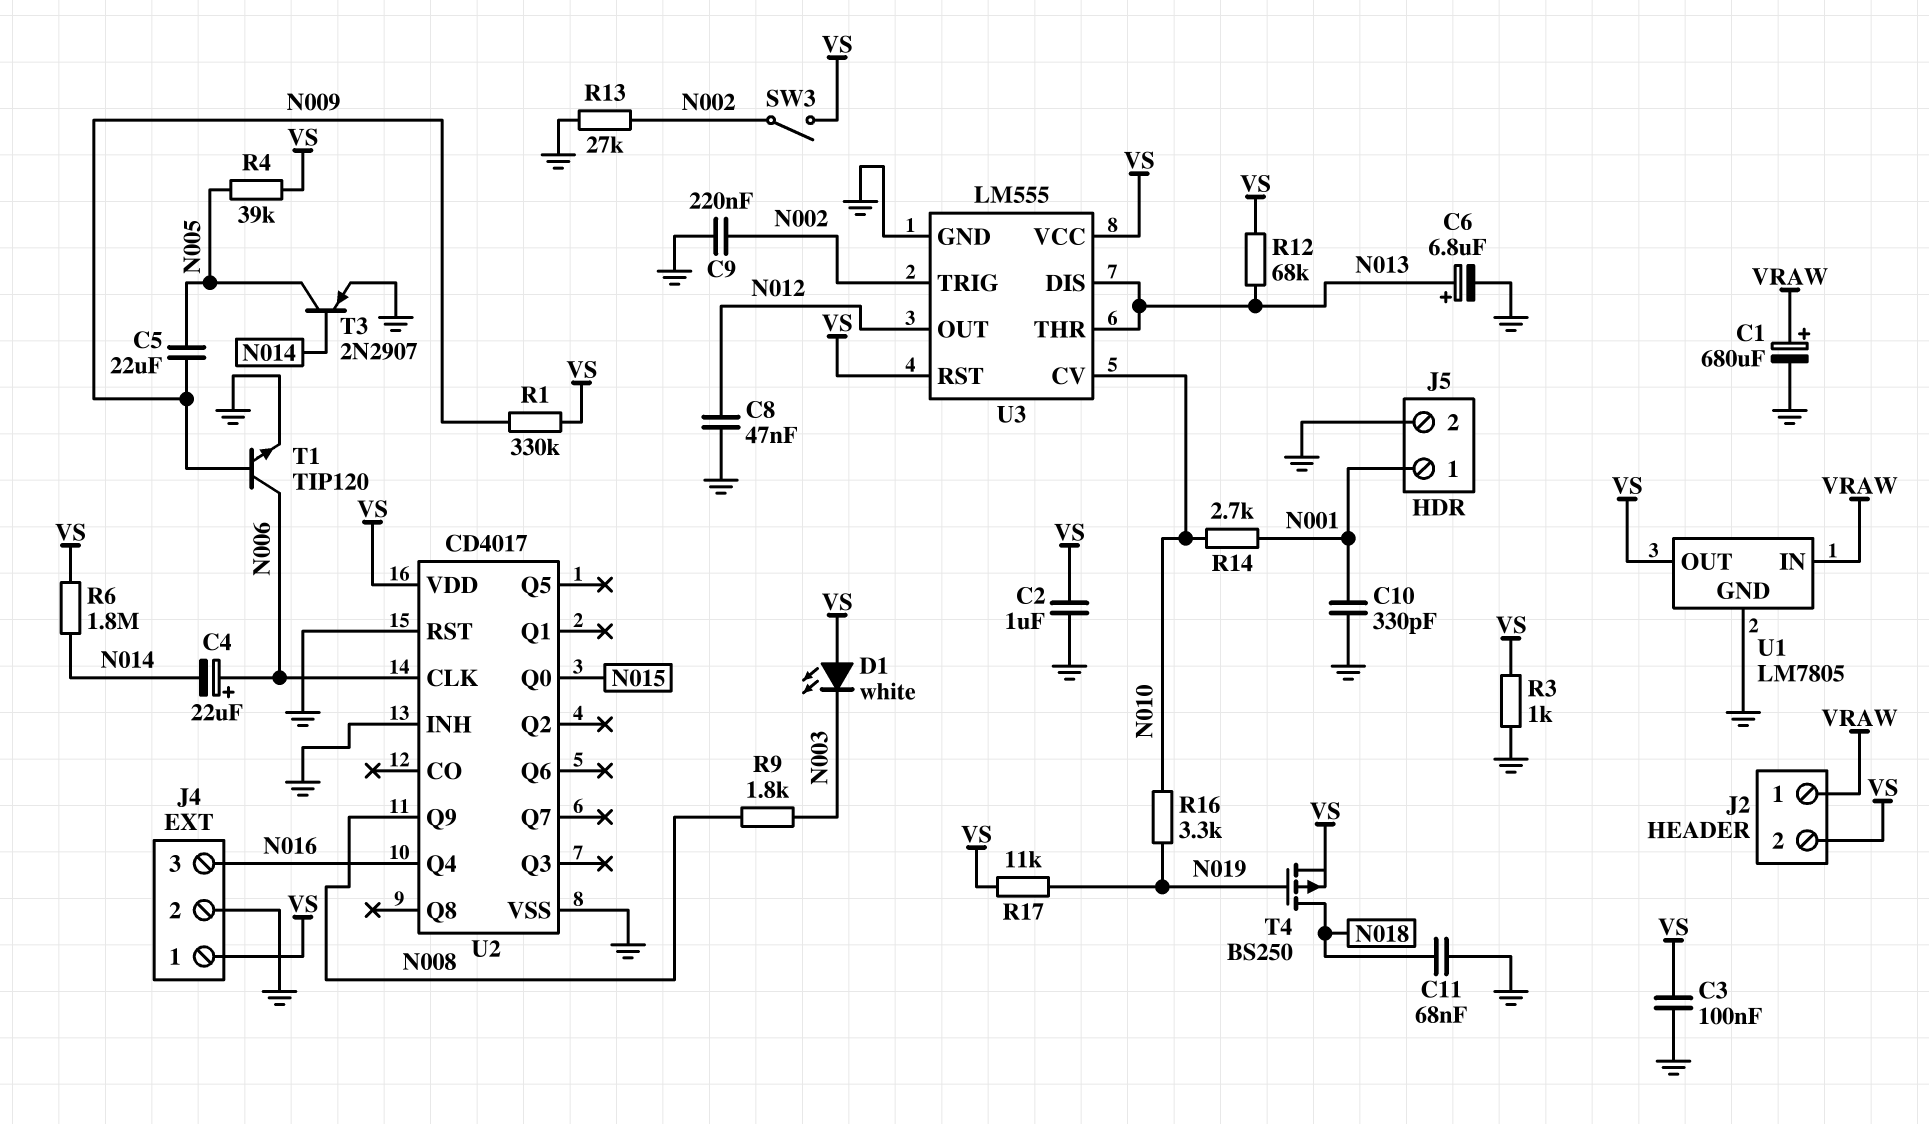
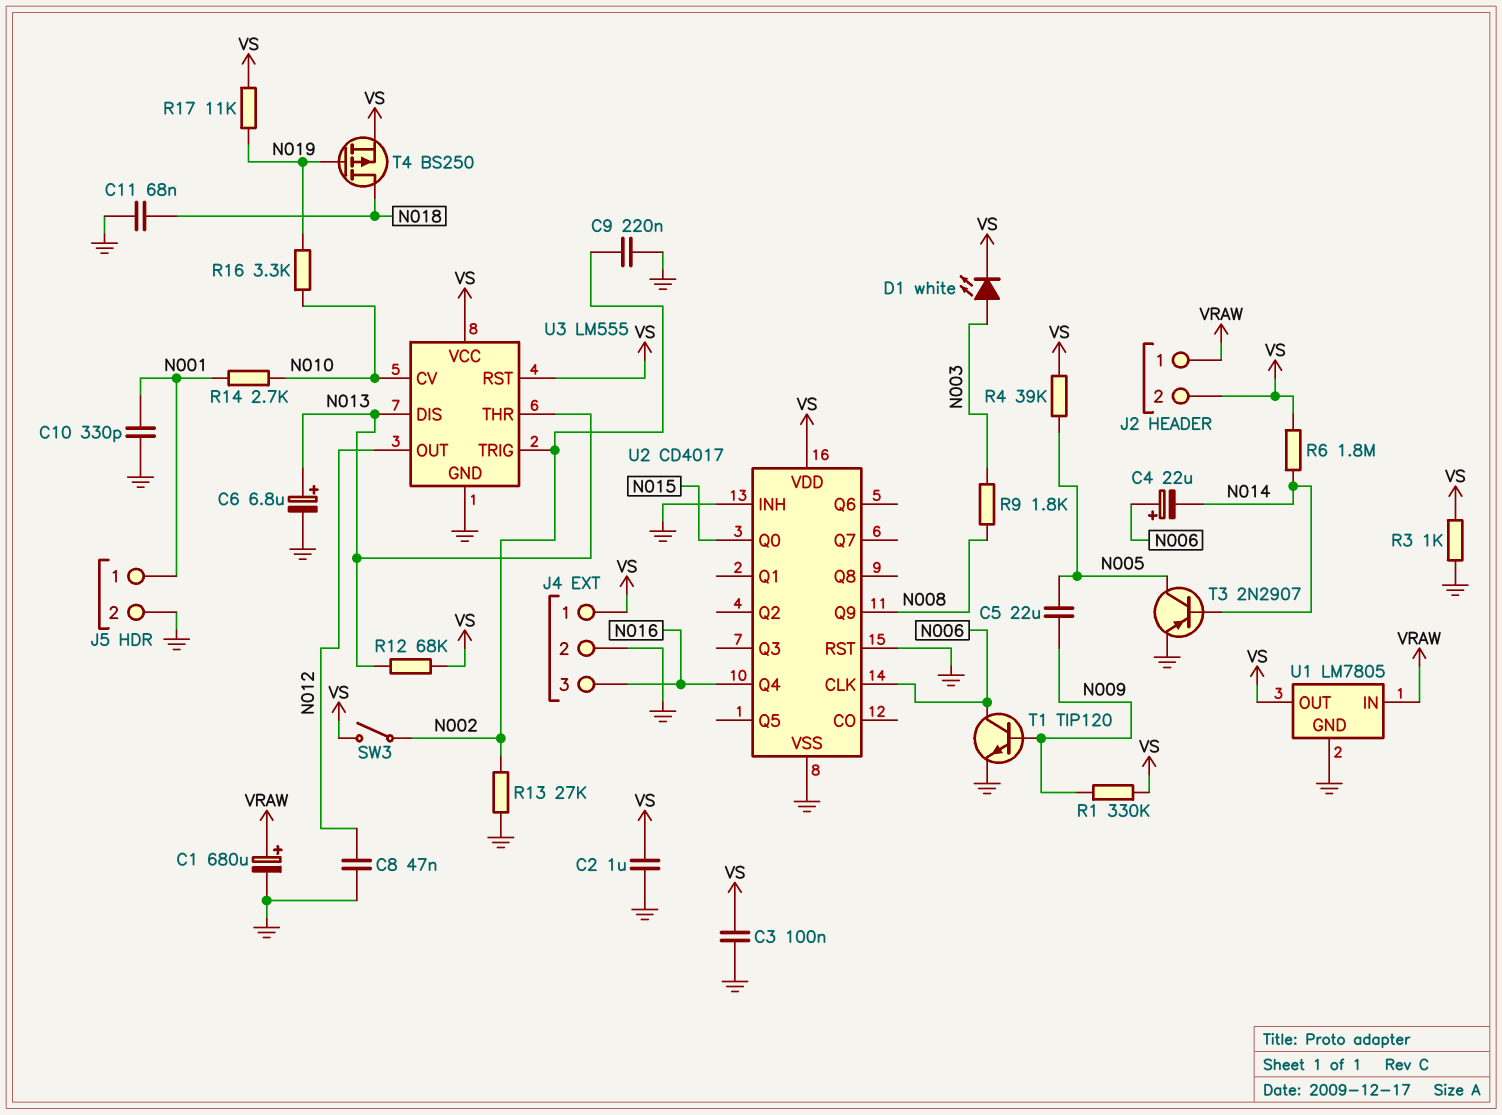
D1: LED white (A VS, K N003) -> LED white (A N003, K VS)

